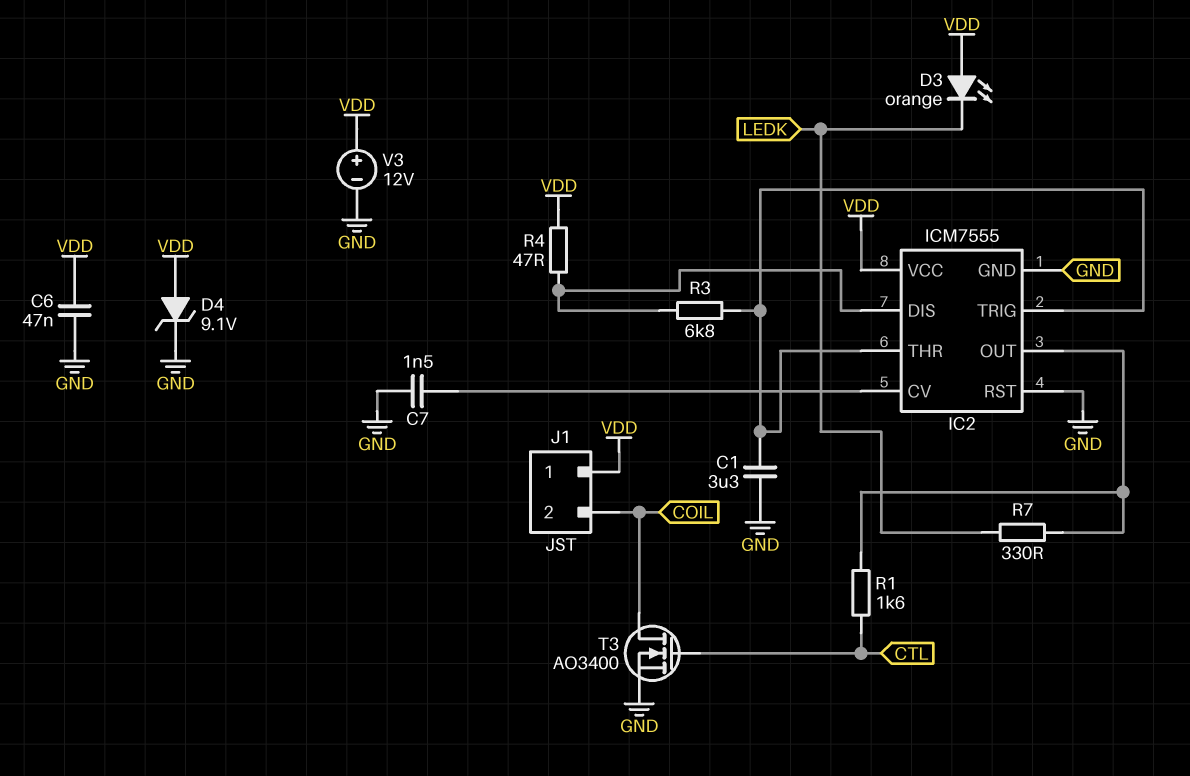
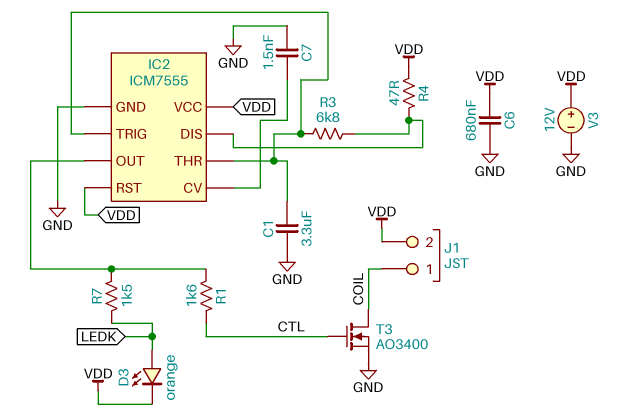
C6: 47nF (GND, VDD) -> 680nF (GND, VDD)
D3: LED orange (A VDD, K LEDK) -> LED orange (A LEDK, K VDD)
D4: zener 9.1V (A VDD, K GND) -> none
IC2 pin RST: GND -> VDD
J1 pin 1: VDD -> COIL
J1 pin 2: COIL -> VDD
R7: 330 (IC2/OUT, LEDK) -> 1.5k (IC2/OUT, LEDK)

